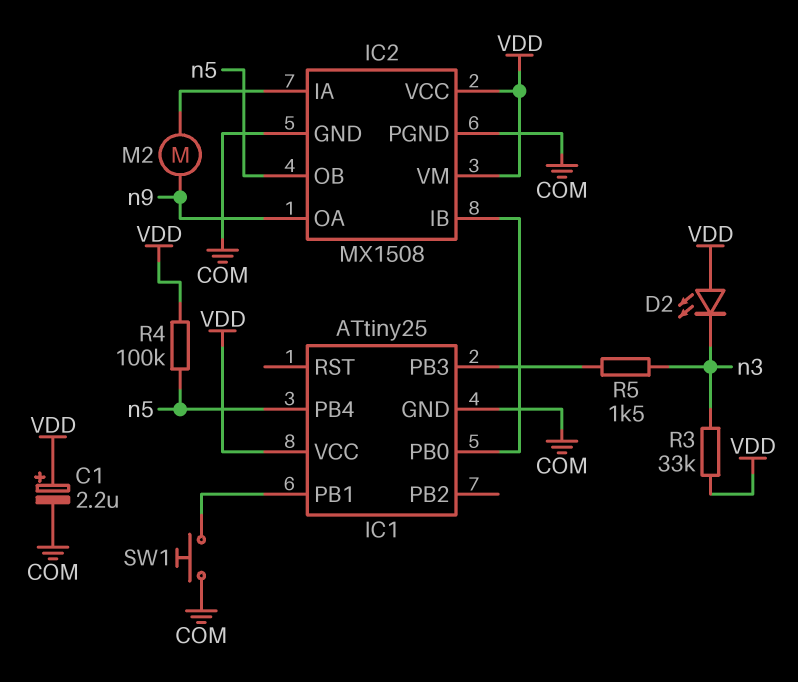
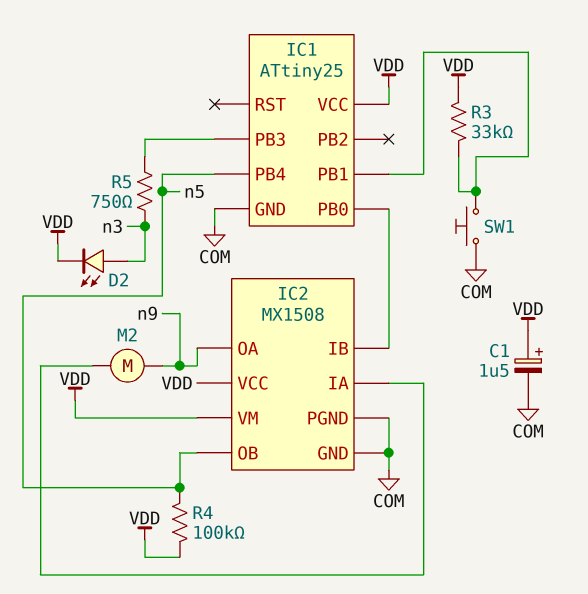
C1: 2.2uF (plus VDD, minus COM) -> 1.5uF (plus VDD, minus COM)
D2: LED (A VDD, K n3) -> LED (A n3, K VDD)
R3: 33k (VDD, n3) -> 33k (IC1/PB1, VDD)
R5: 1.5k (IC1/PB3, n3) -> 750 (IC1/PB3, n3)

